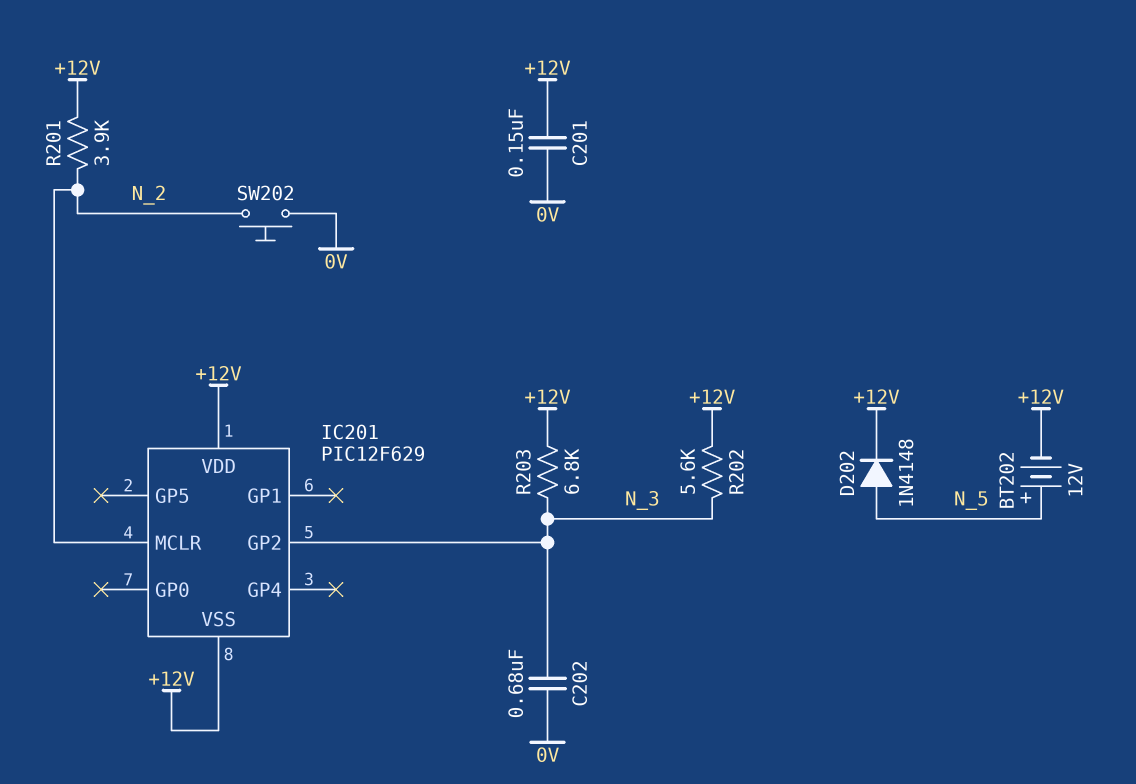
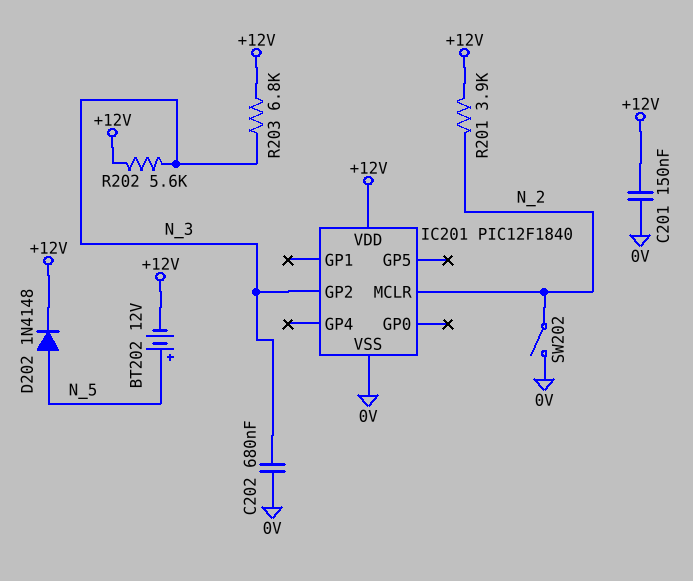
IC201: PIC12F629 -> PIC12F1840
IC201 pin VSS: +12V -> 0V
SW202: button (0V, N_2) -> switch (0V, N_2)

